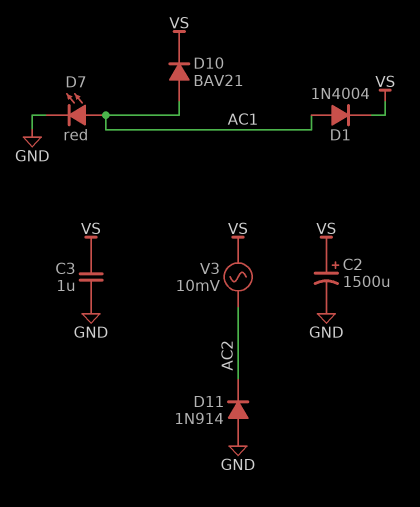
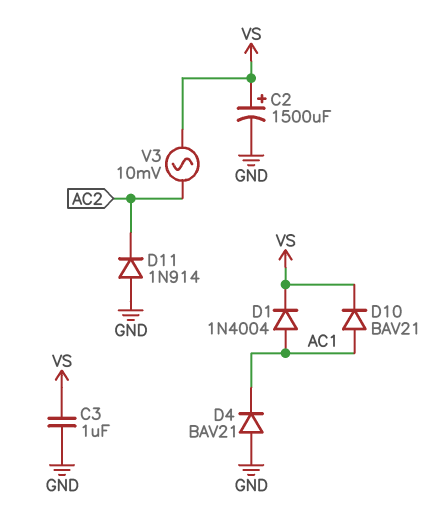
D4: none -> diode BAV21 (A GND, K AC1)
D7: LED red (A AC1, K GND) -> none

